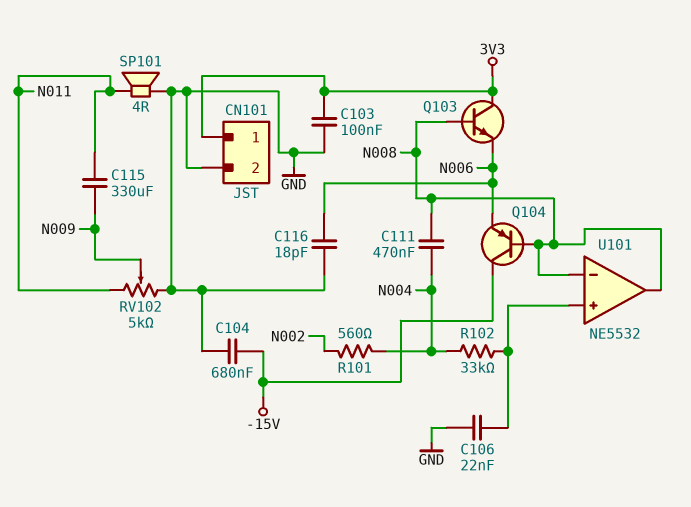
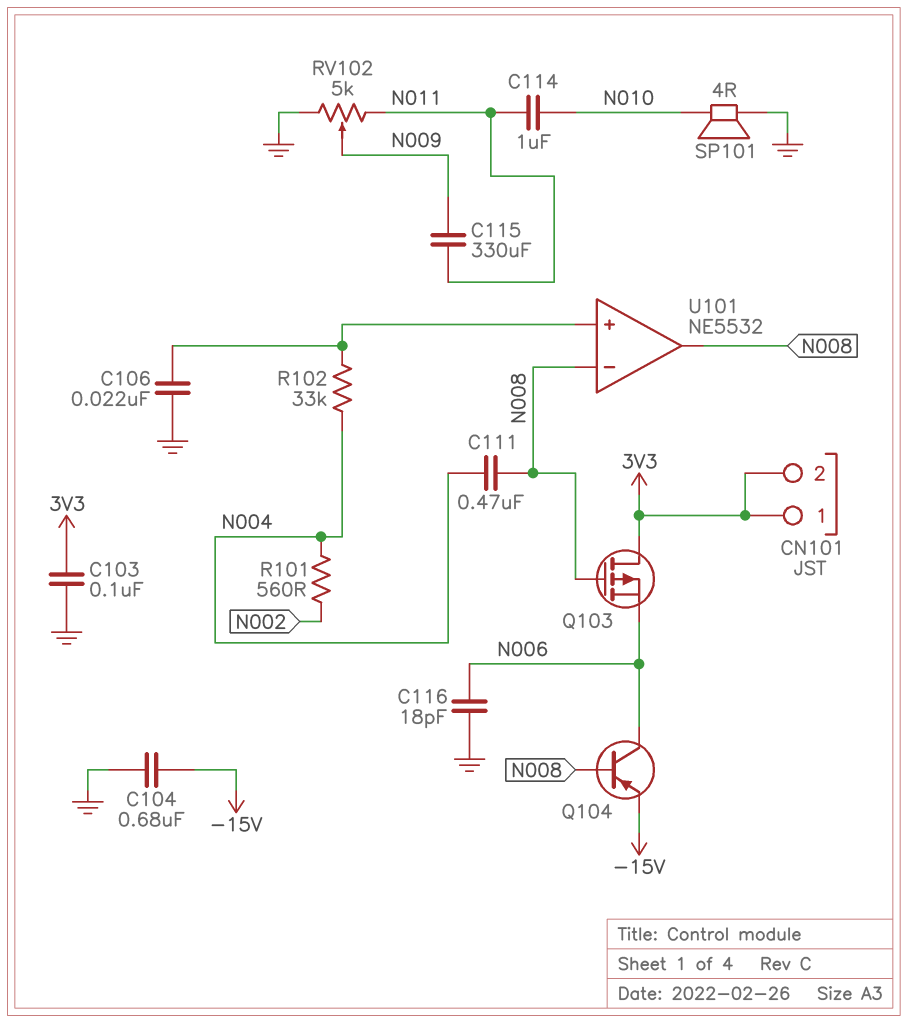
C114: none -> 1uF (N010, N011)
CN101 pin 2: GND -> 3V3
Q103: NPN (B N008, C 3V3, E N006) -> PMOS (G N008, D 3V3, S N006)
Q104: PNP (B N008, C -15V, E N006) -> PNP (B N008, C N006, E -15V)
SP101: speaker 4R (GND, N011) -> speaker 4R (GND, N010)

